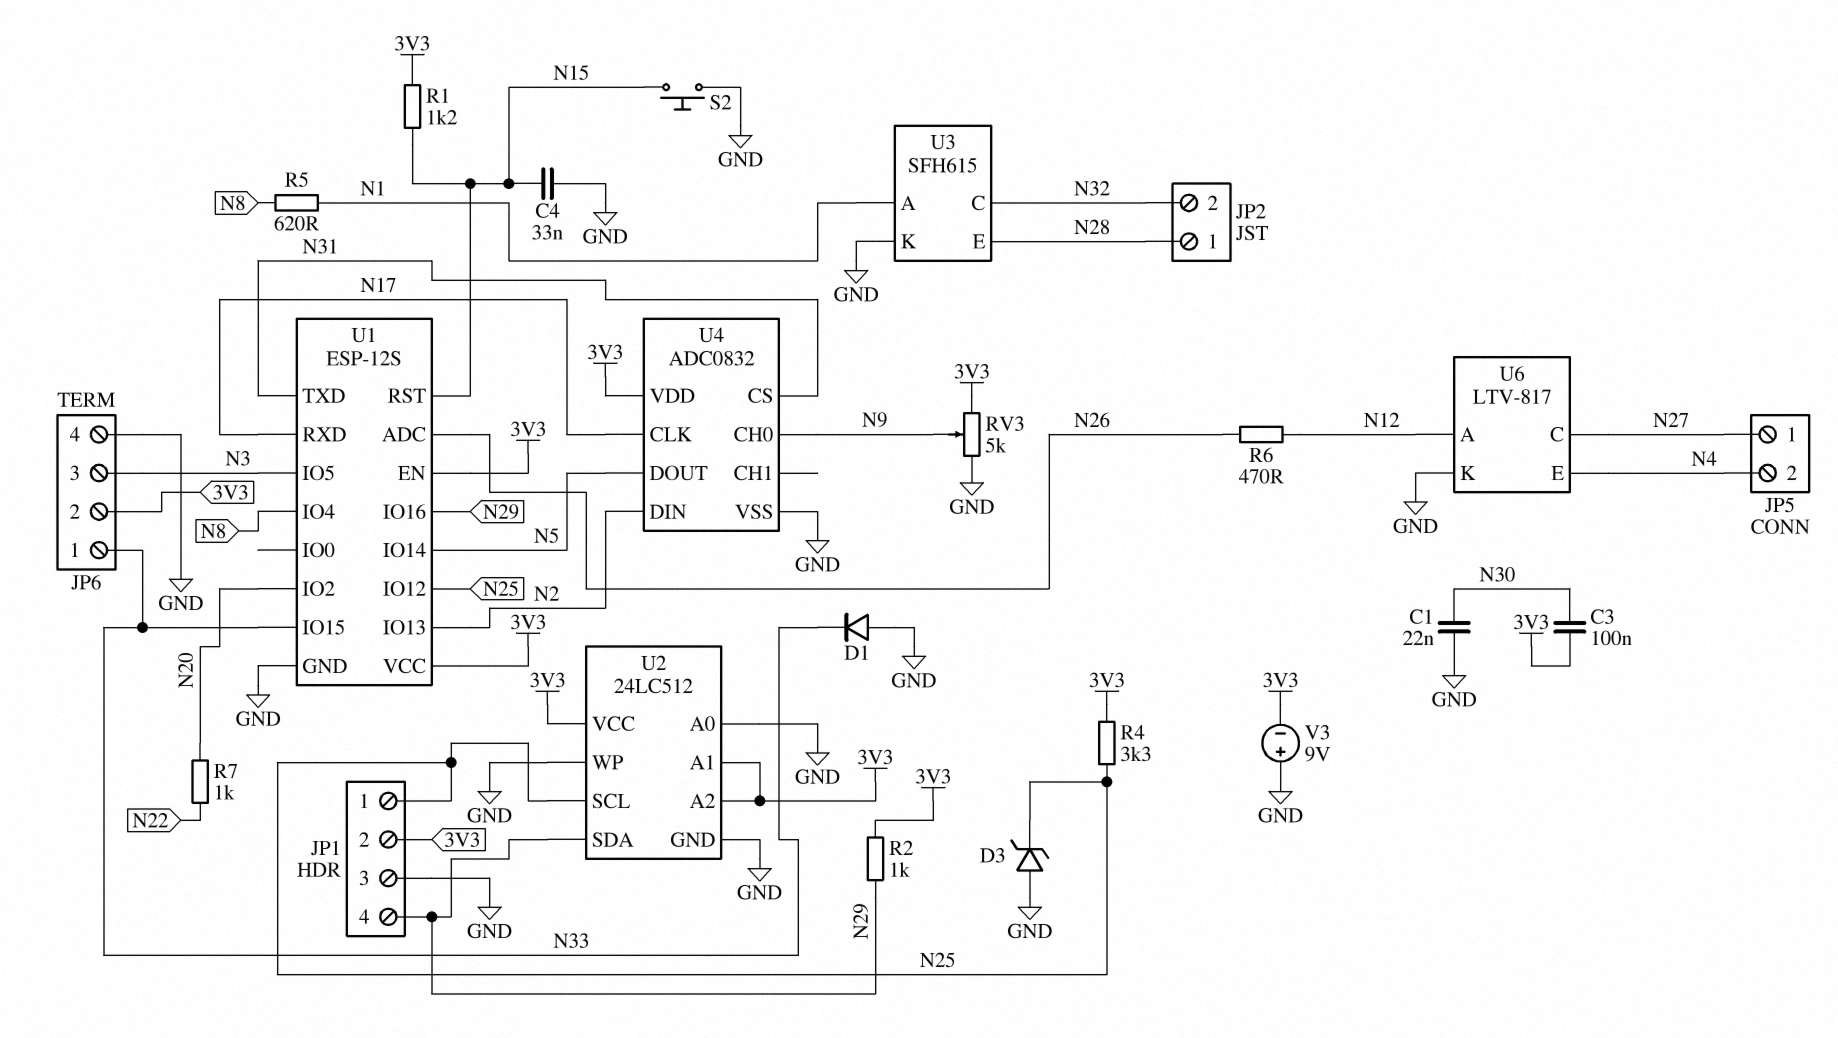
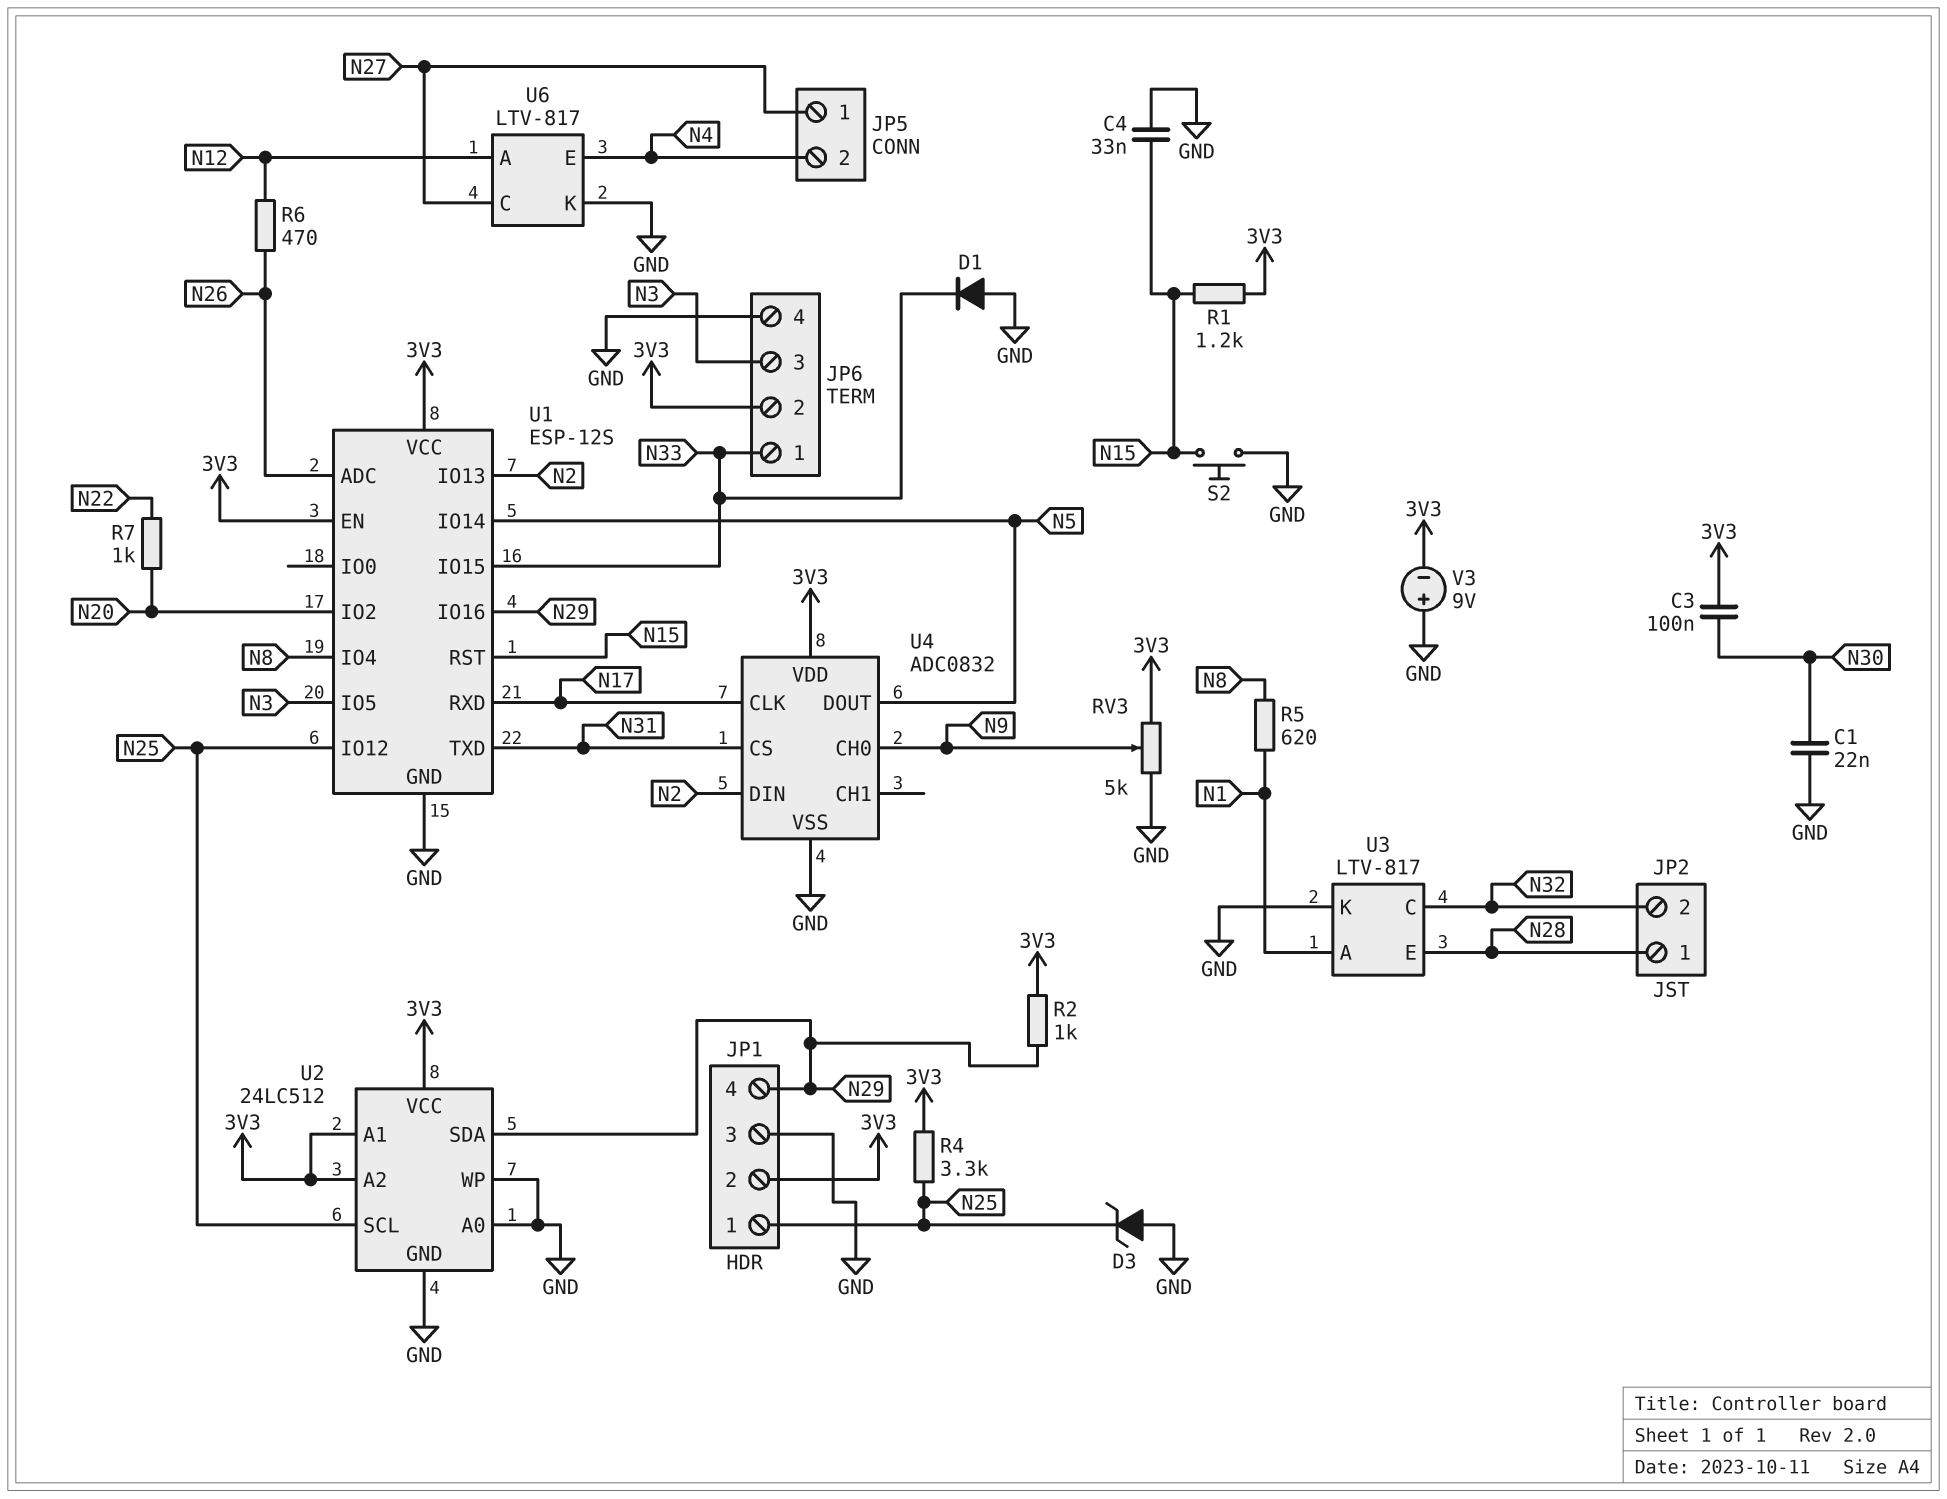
U3: SFH615 -> LTV-817

